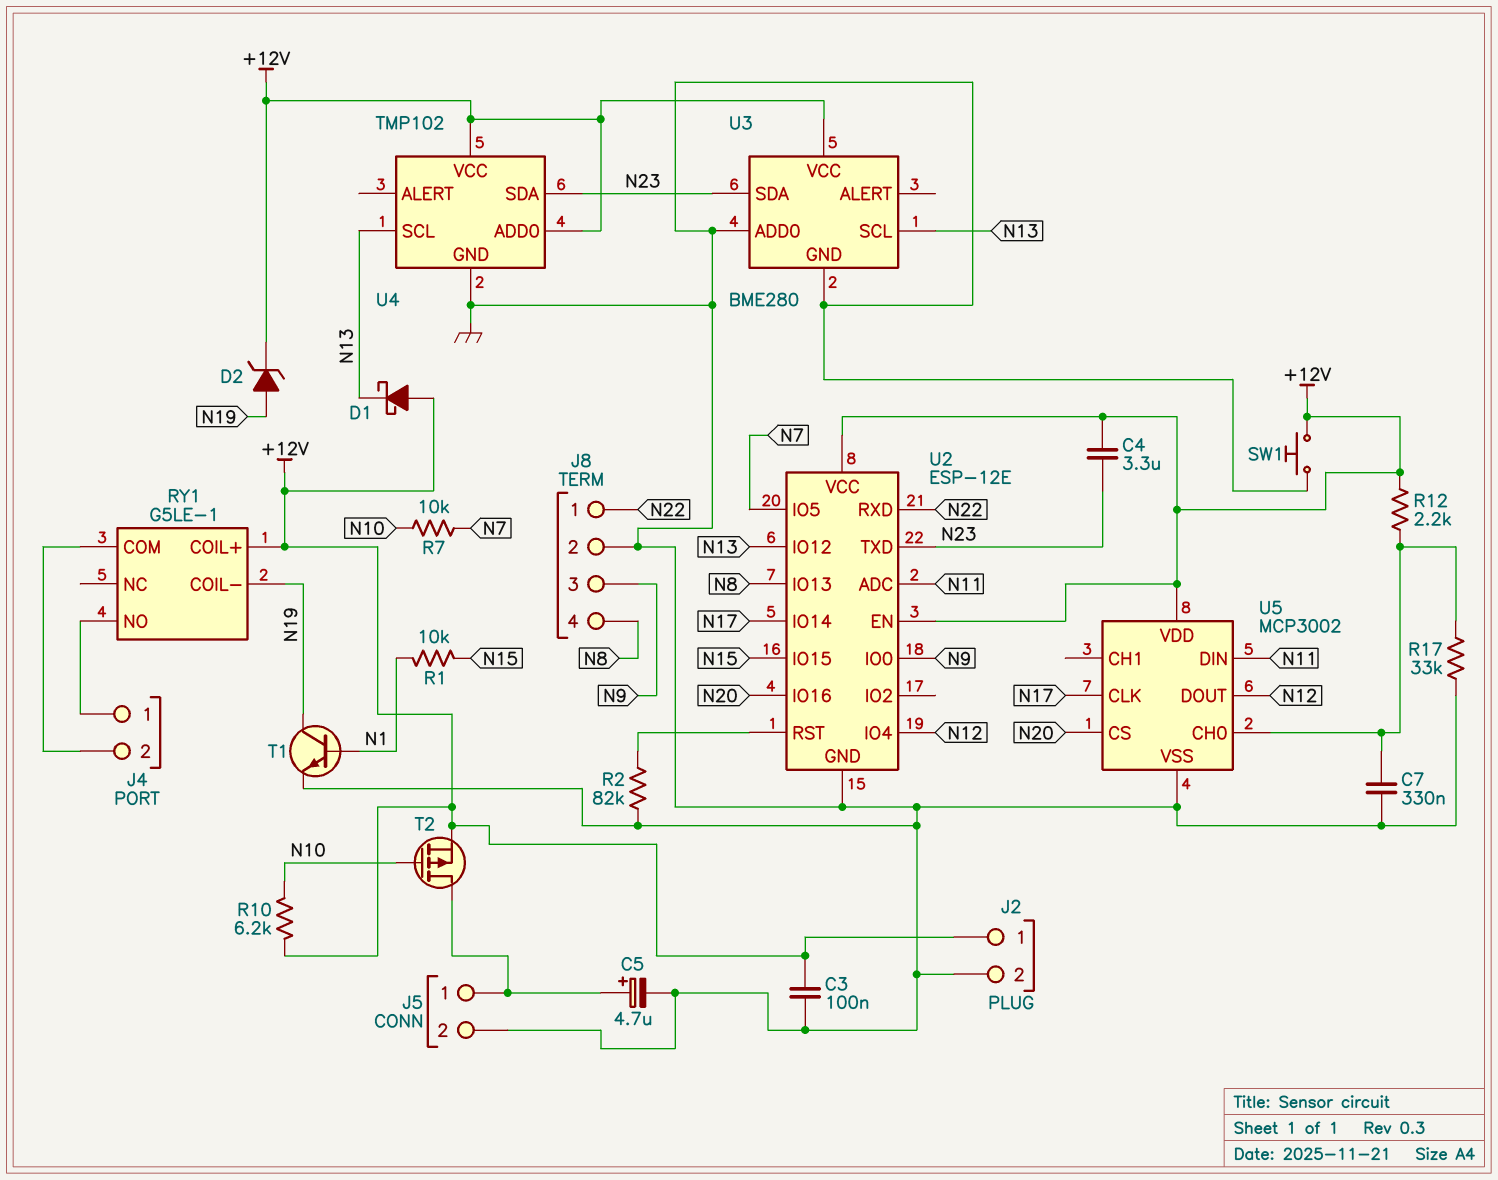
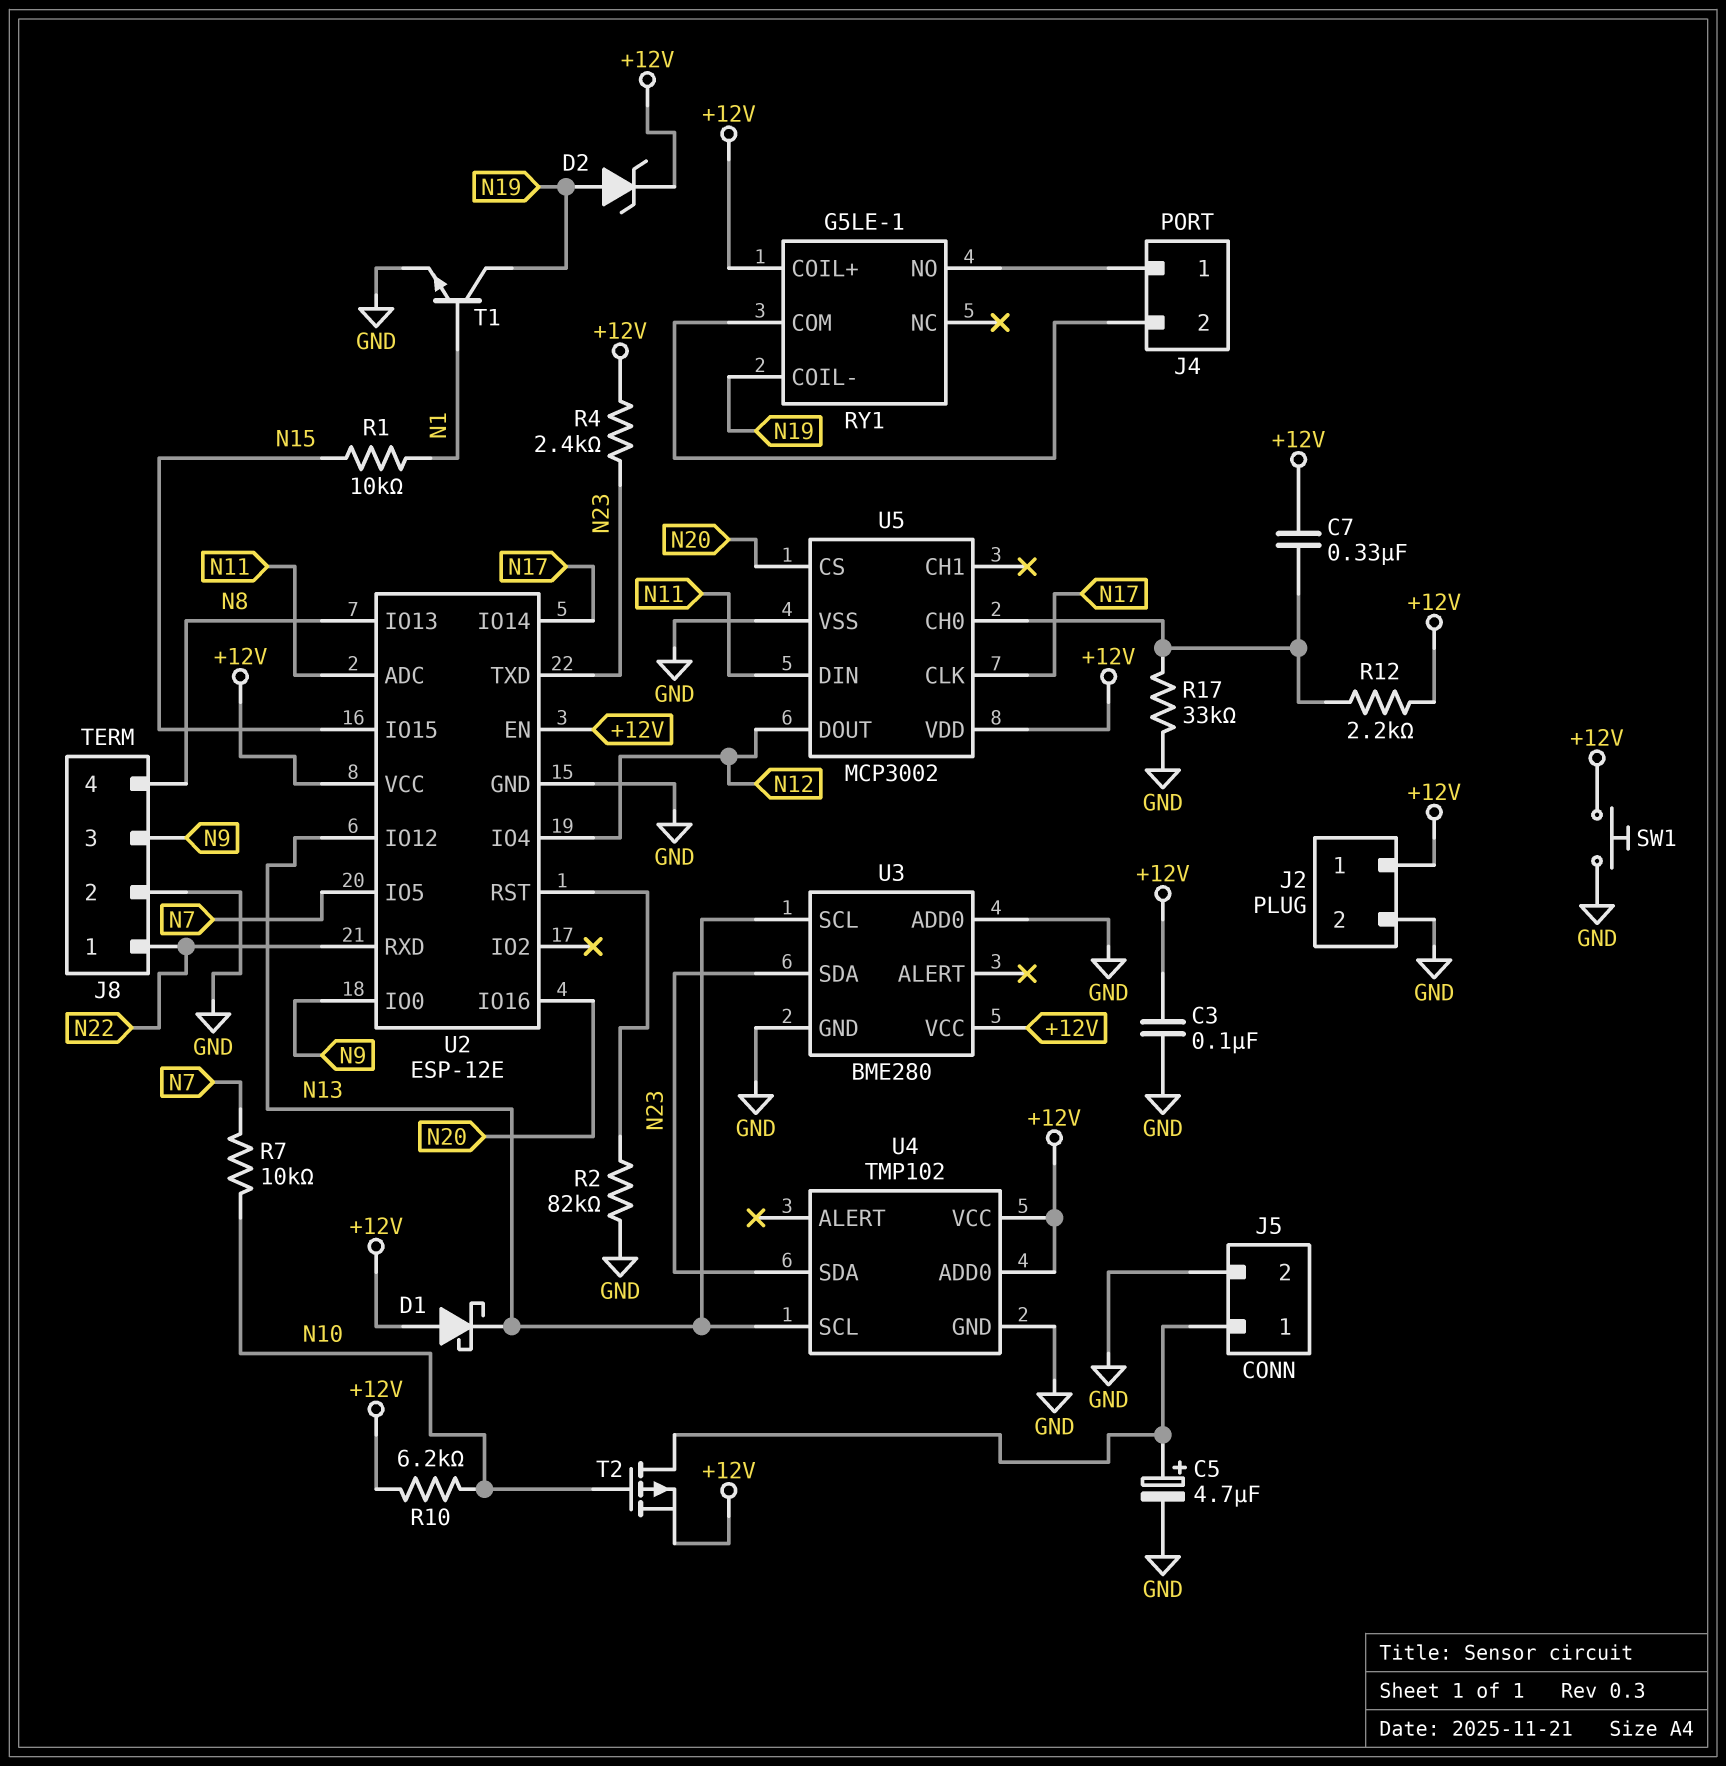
C4: 3.3uF (+12V, N23) -> none
C7: 330nF (GND, U5/CH0) -> 330nF (+12V, U5/CH0)
R4: none -> 2.4k (+12V, N23)

